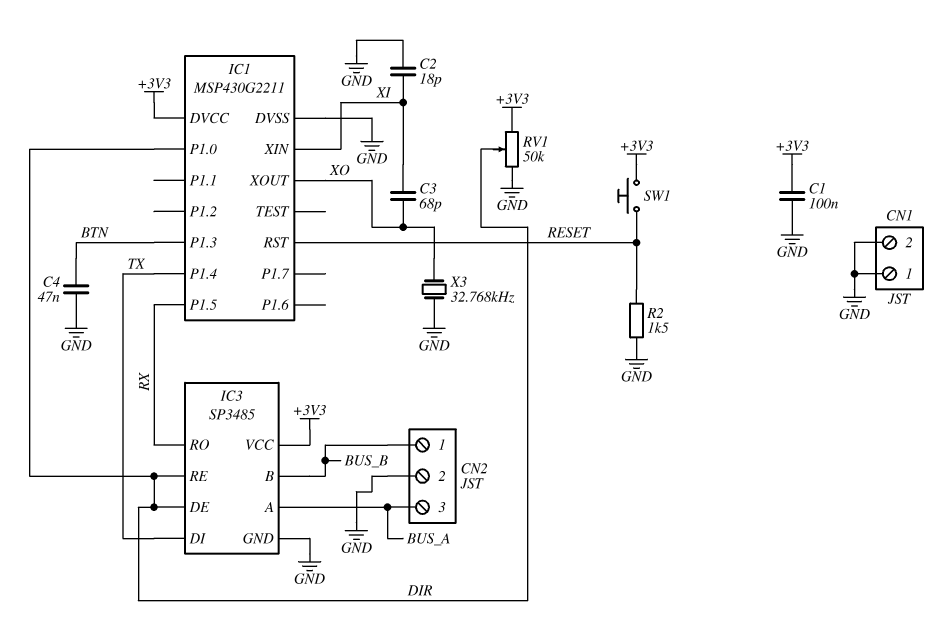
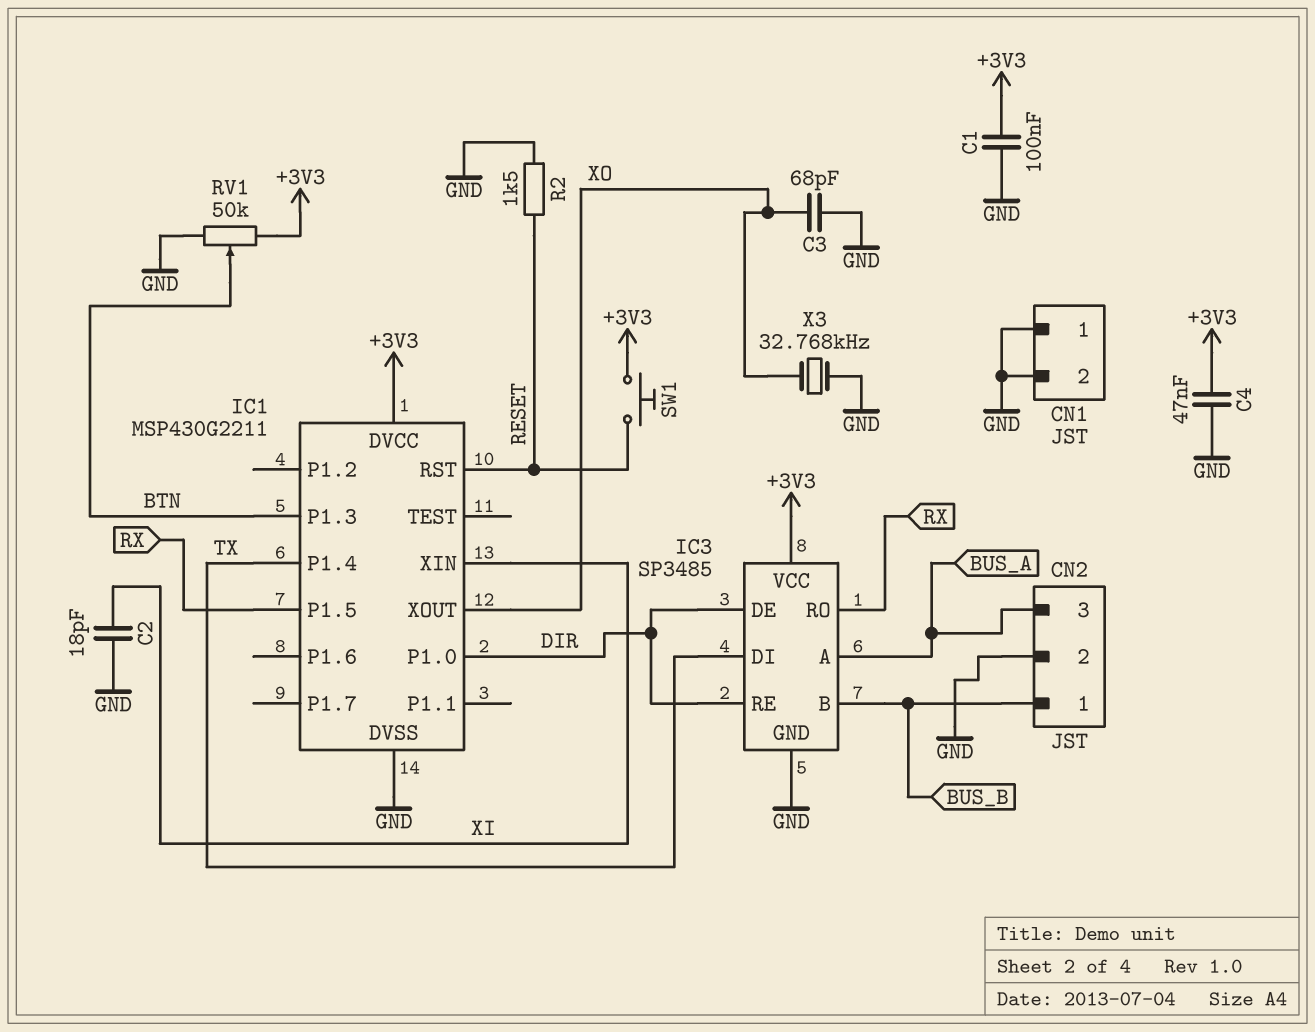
C3: 68pF (XI, XO) -> 68pF (GND, XO)
C4: 47nF (BTN, GND) -> 47nF (+3V3, GND)
RV1: 50k (+3V3, GND, wiper DIR) -> 50k (+3V3, GND, wiper BTN)

